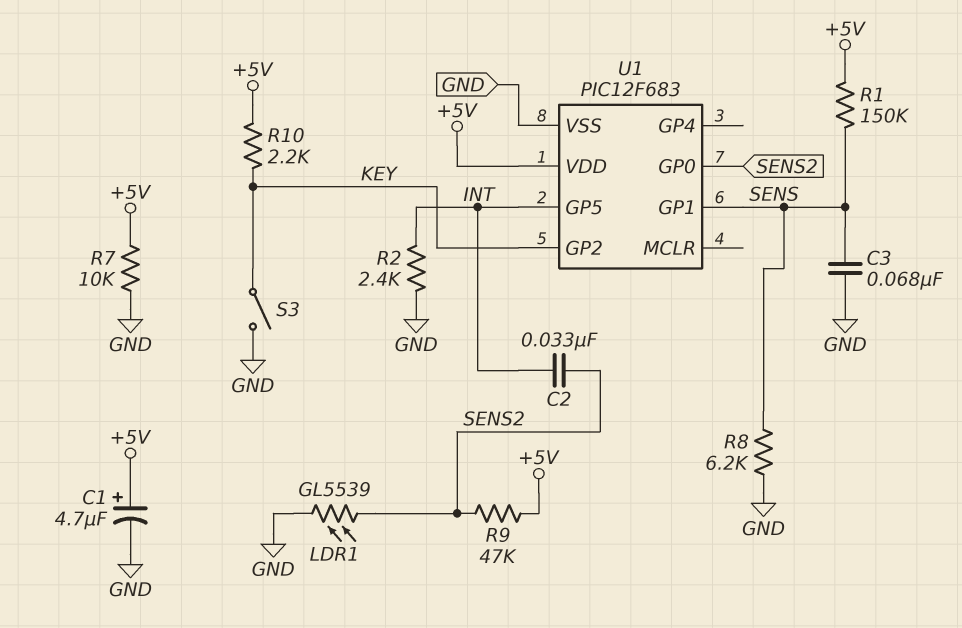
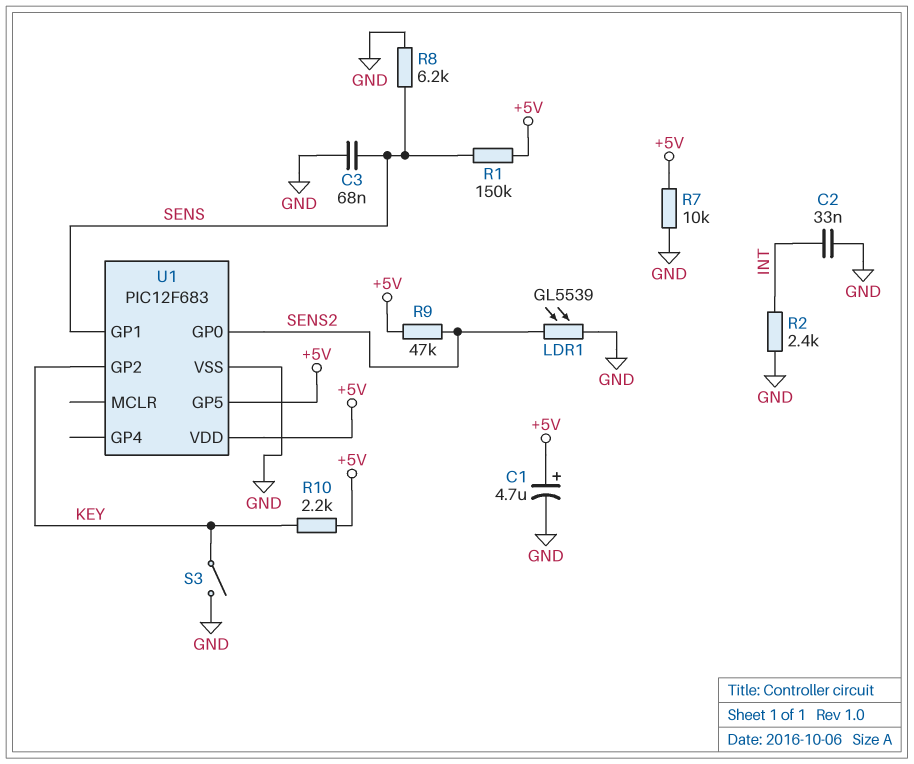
C2: 33nF (INT, SENS2) -> 33nF (GND, INT)
U1 pin GP5: INT -> +5V

